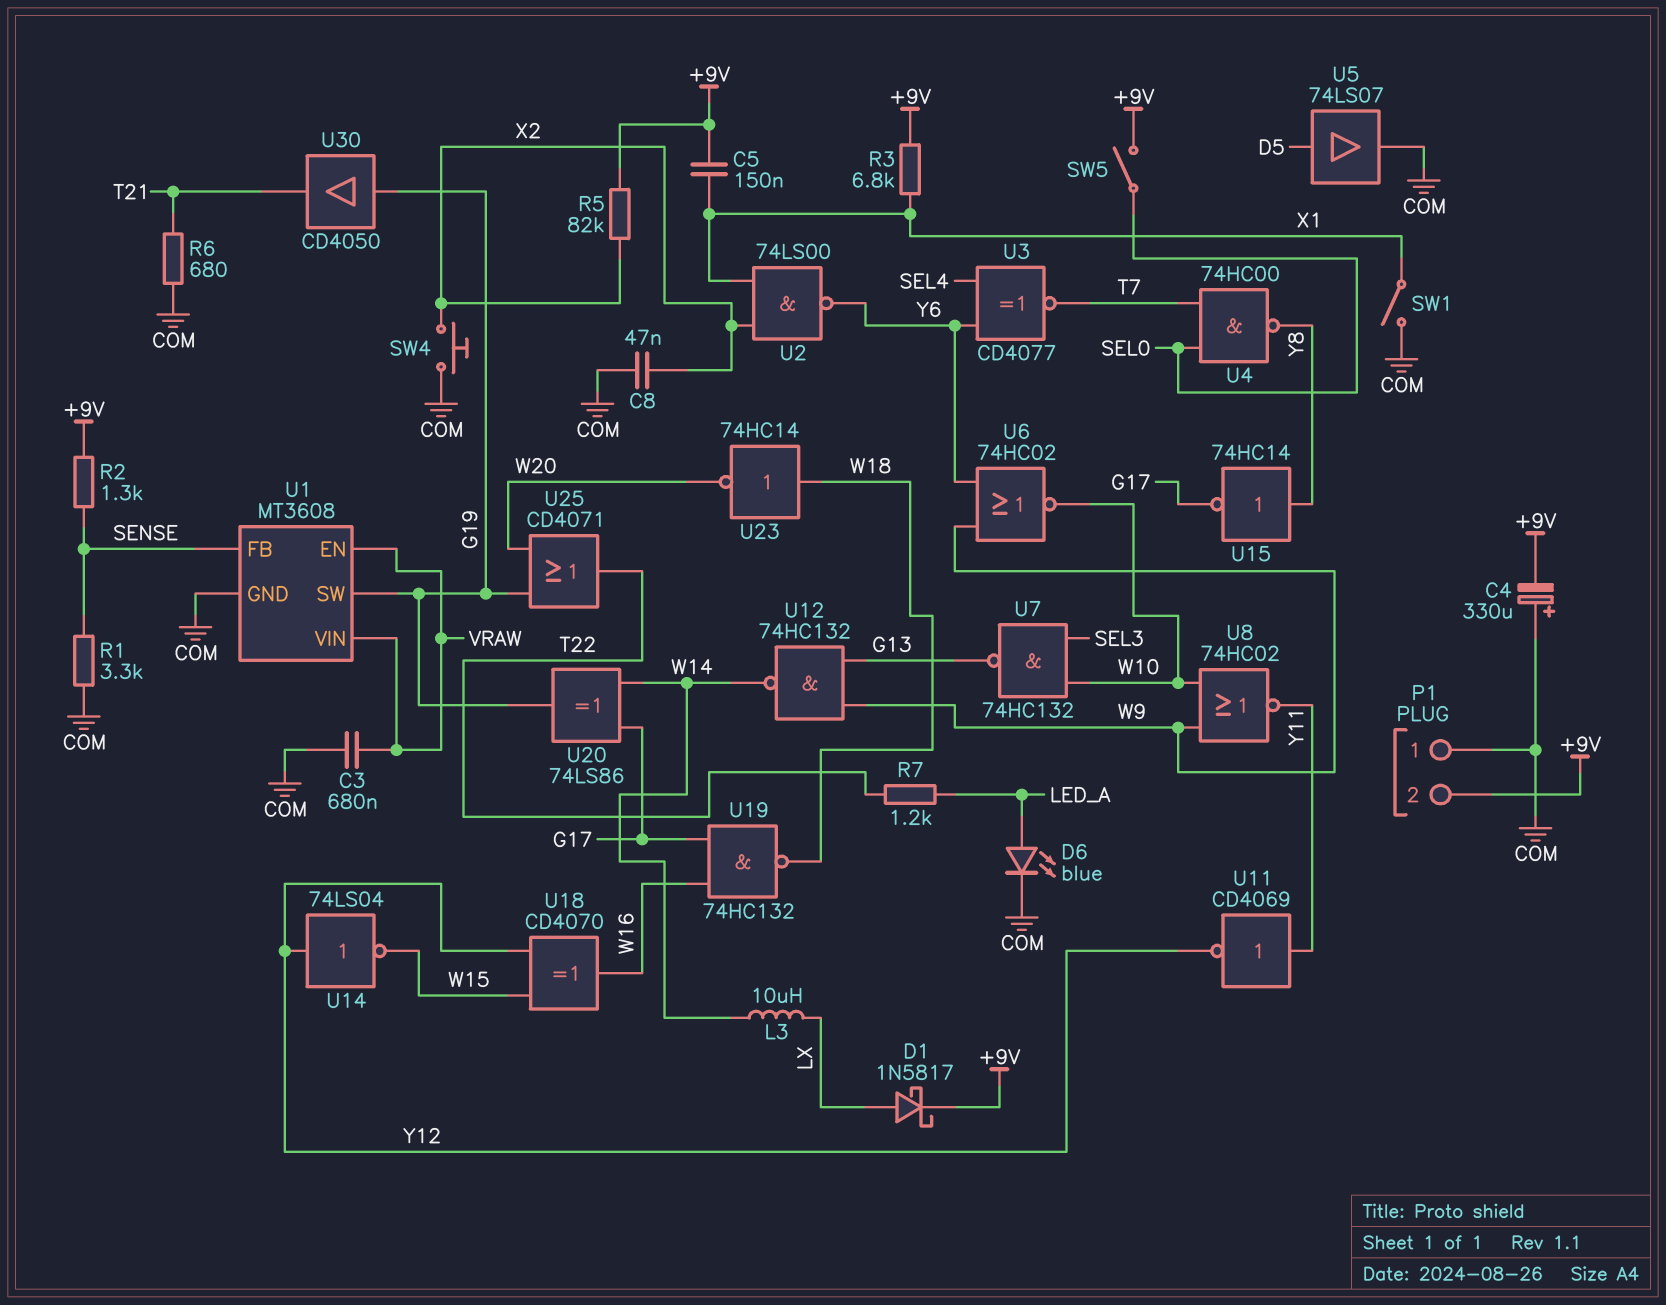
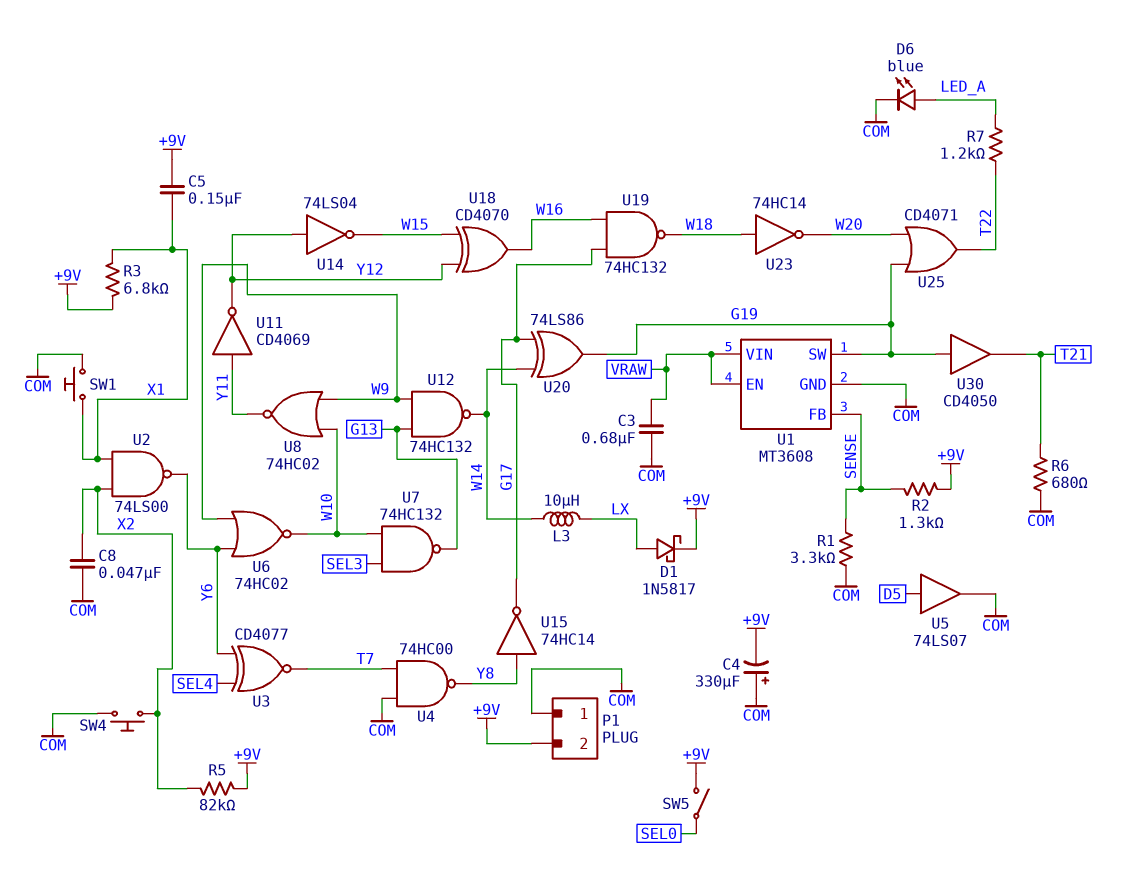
SW1: switch (COM, X1) -> button (COM, X1)
U4: NAND 74HC00 (in SEL0, in T7, out Y8) -> NAND 74HC00 (in COM, in T7, out Y8)

